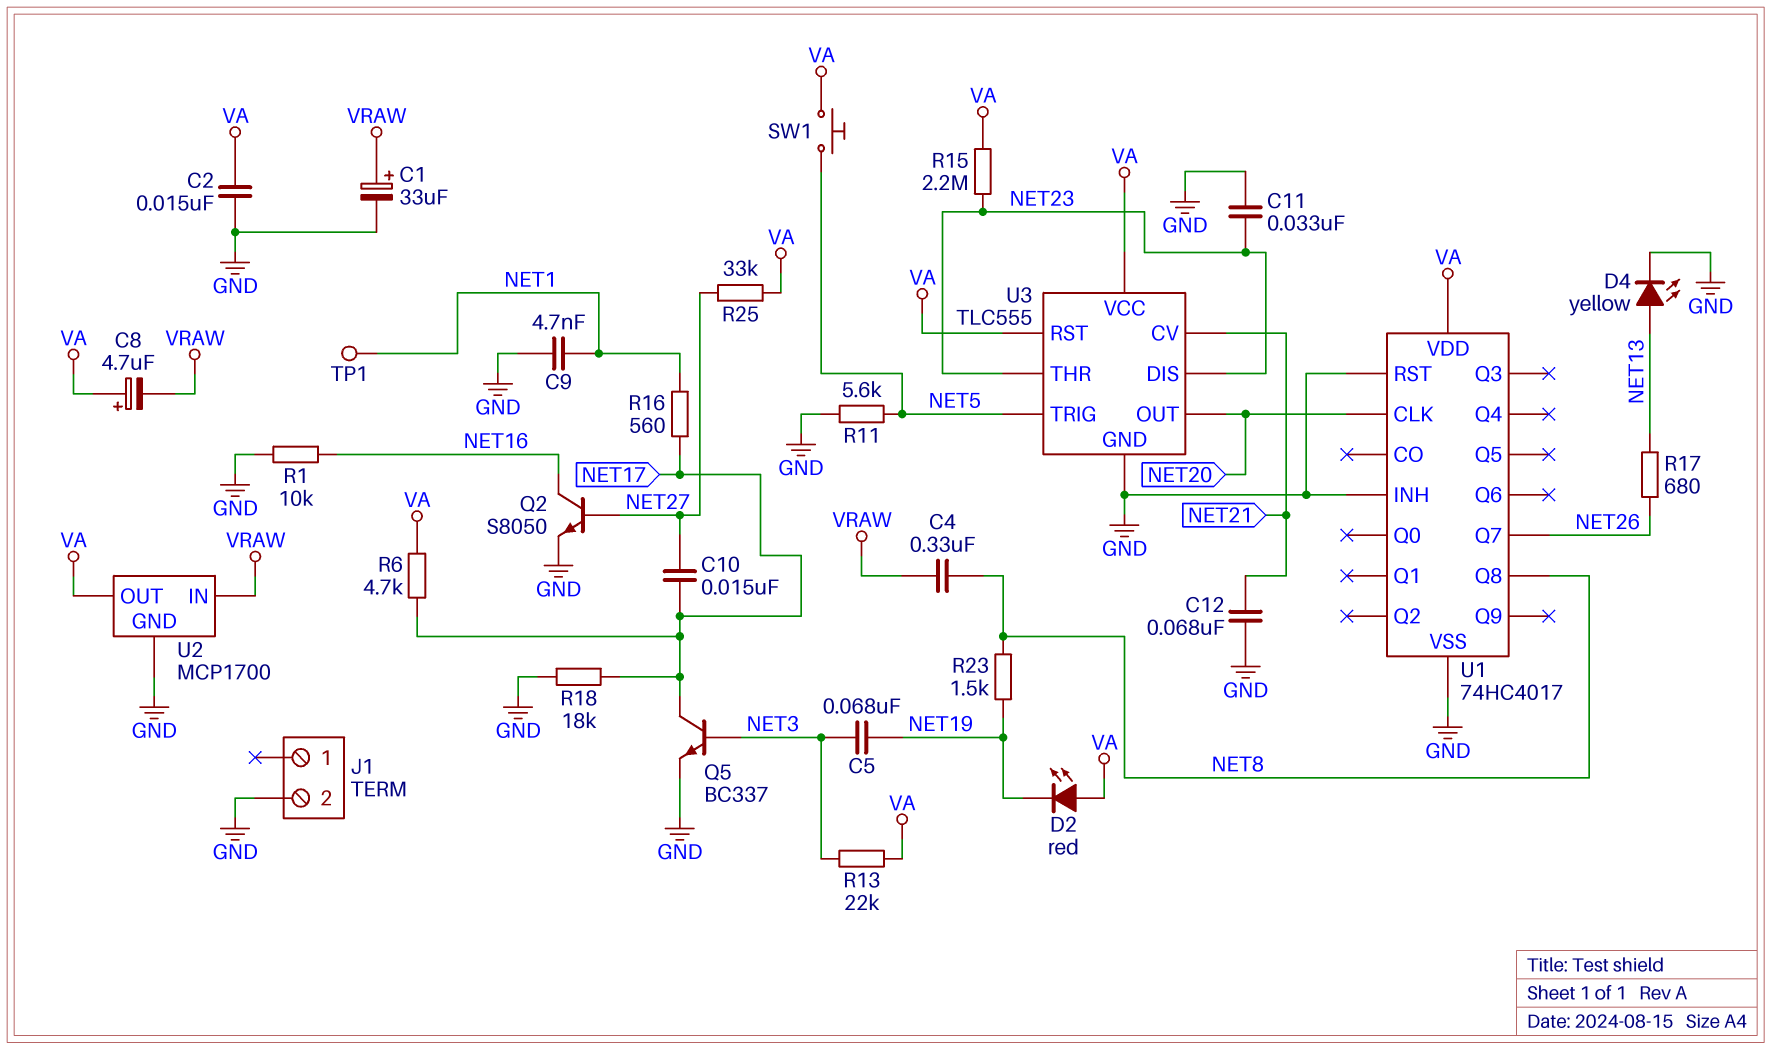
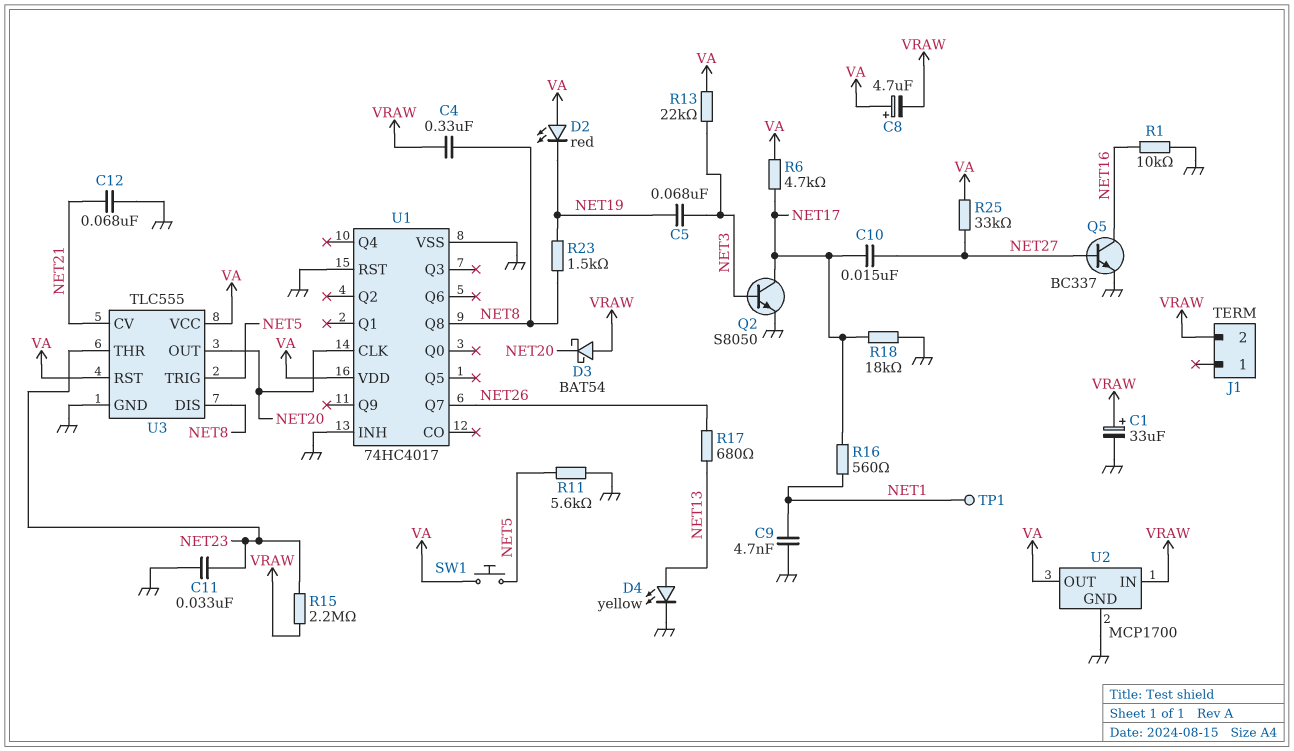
C2: 15nF (GND, VA) -> none
D3: none -> schottky BAT54 (A VRAW, K NET20)
J1 pin 2: GND -> VRAW
Q2: NPN S8050 (B NET27, C NET16, E GND) -> NPN S8050 (B NET3, C NET17, E GND)
Q5: NPN BC337 (B NET3, C NET17, E GND) -> NPN BC337 (B NET27, C NET16, E GND)
R15: 2.2M (NET23, VA) -> 2.2M (NET23, VRAW)
U3 pin DIS: NET23 -> NET8

